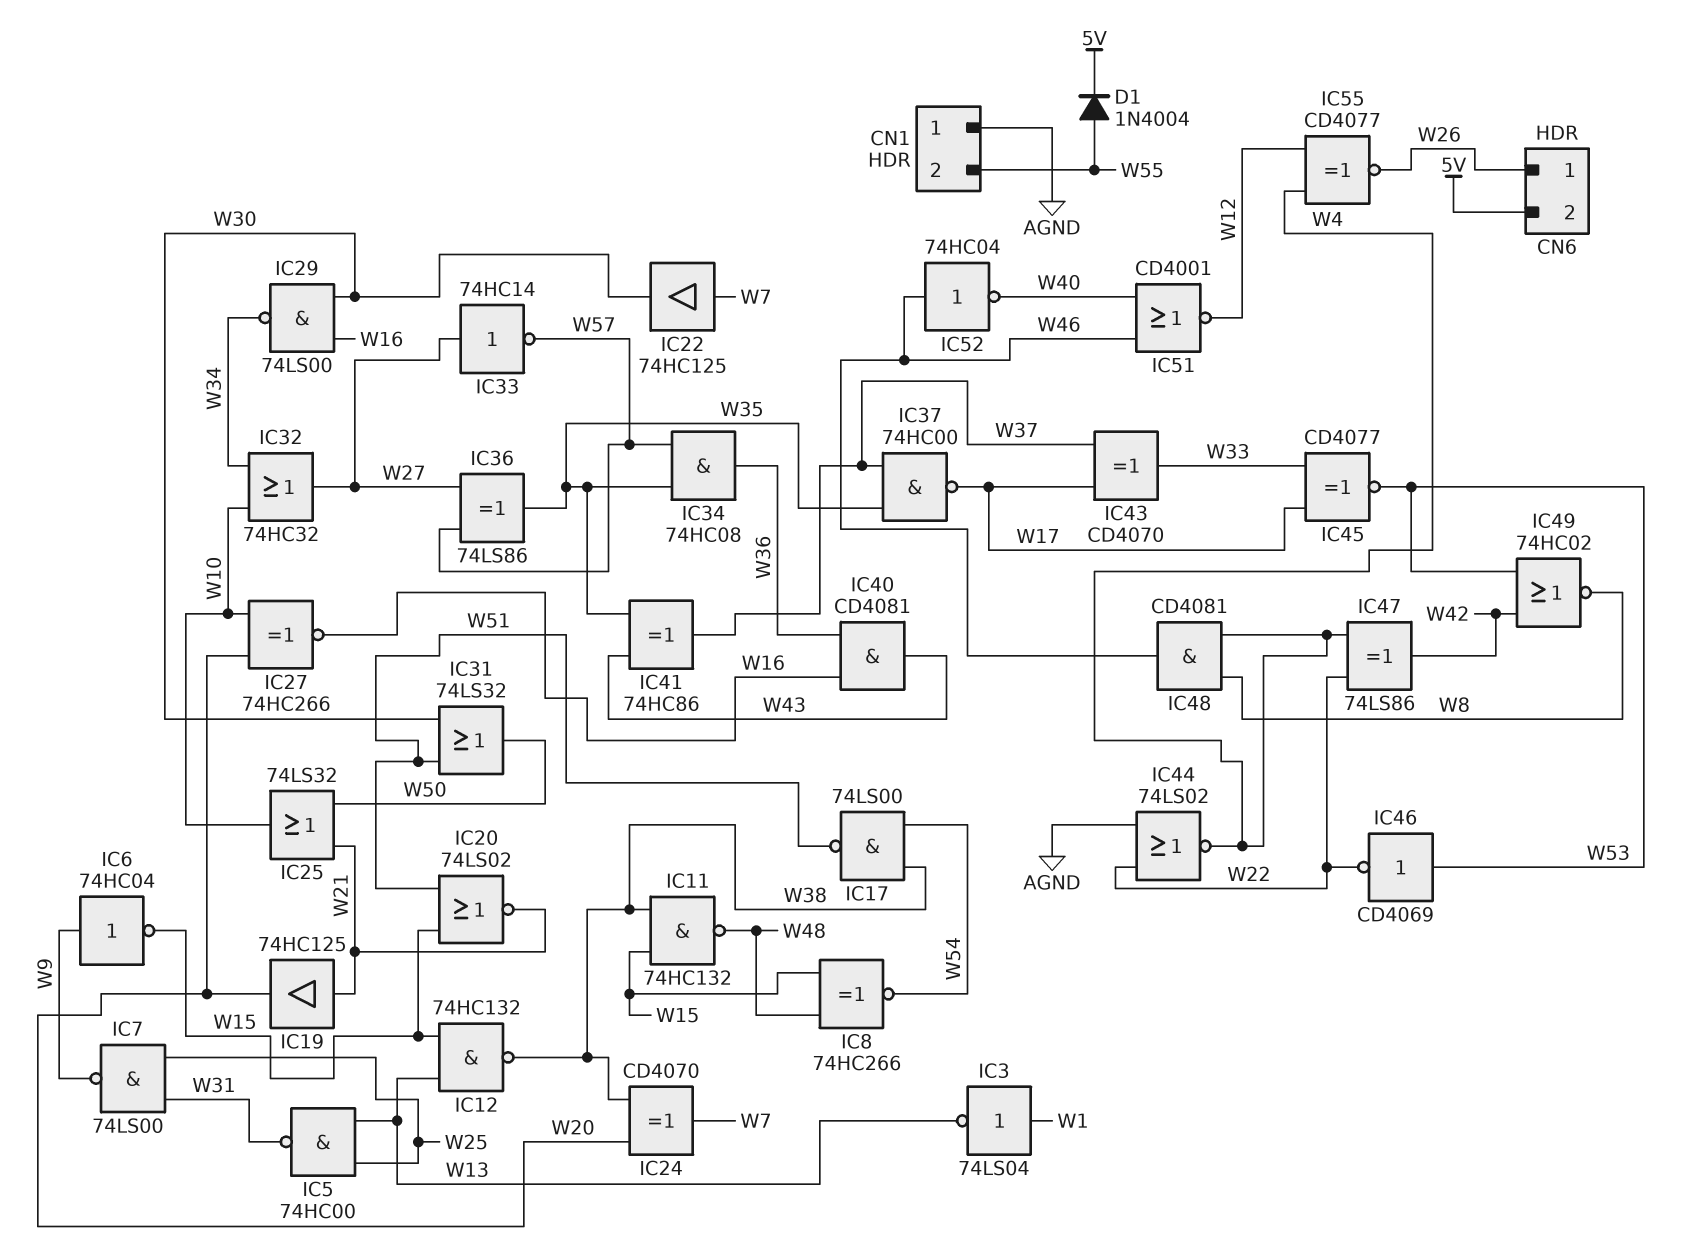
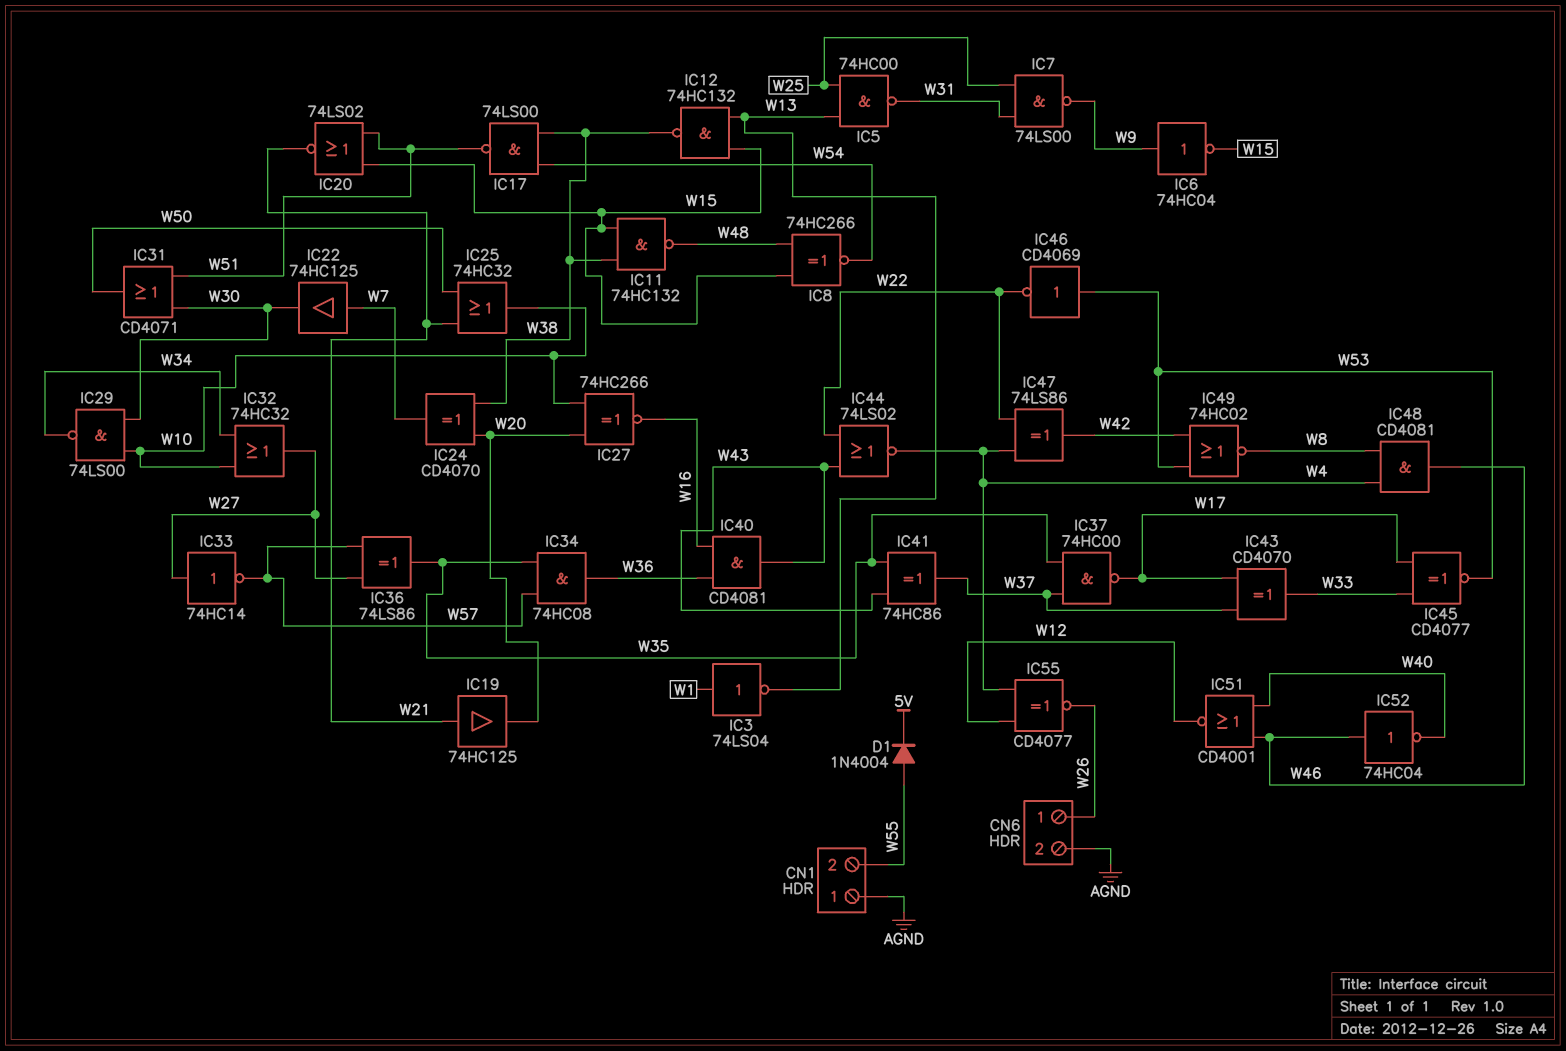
CN6 pin 2: 5V -> AGND
IC25: OR 74LS32 (in W21, in W50, out W10) -> OR 74HC32 (in W21, in W50, out W10)
IC29: NAND 74LS00 (in W16, in W30, out W34) -> NAND 74LS00 (in W10, in W30, out W34)
IC31: OR 74LS32 (in W30, in W51, out W50) -> OR CD4071 (in W30, in W51, out W50)
IC44: NOR 74LS02 (in AGND, in W22, out W4) -> NOR 74LS02 (in W22, in W43, out W4)

